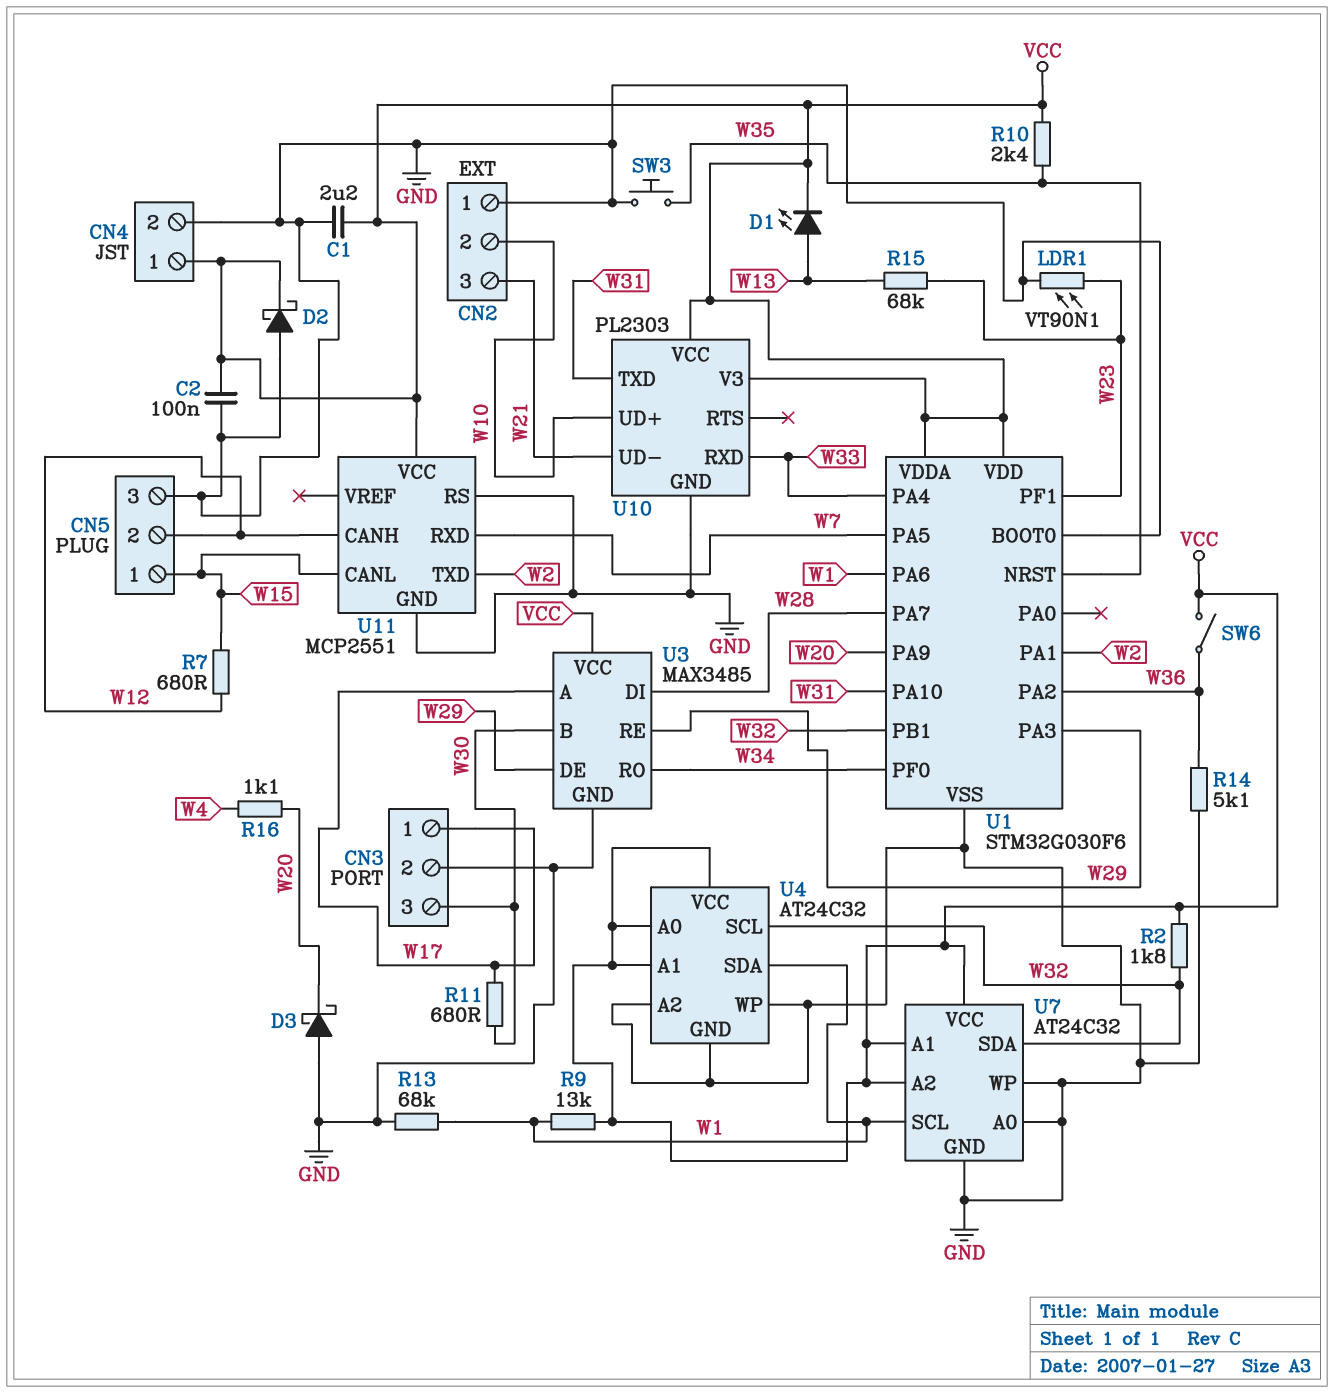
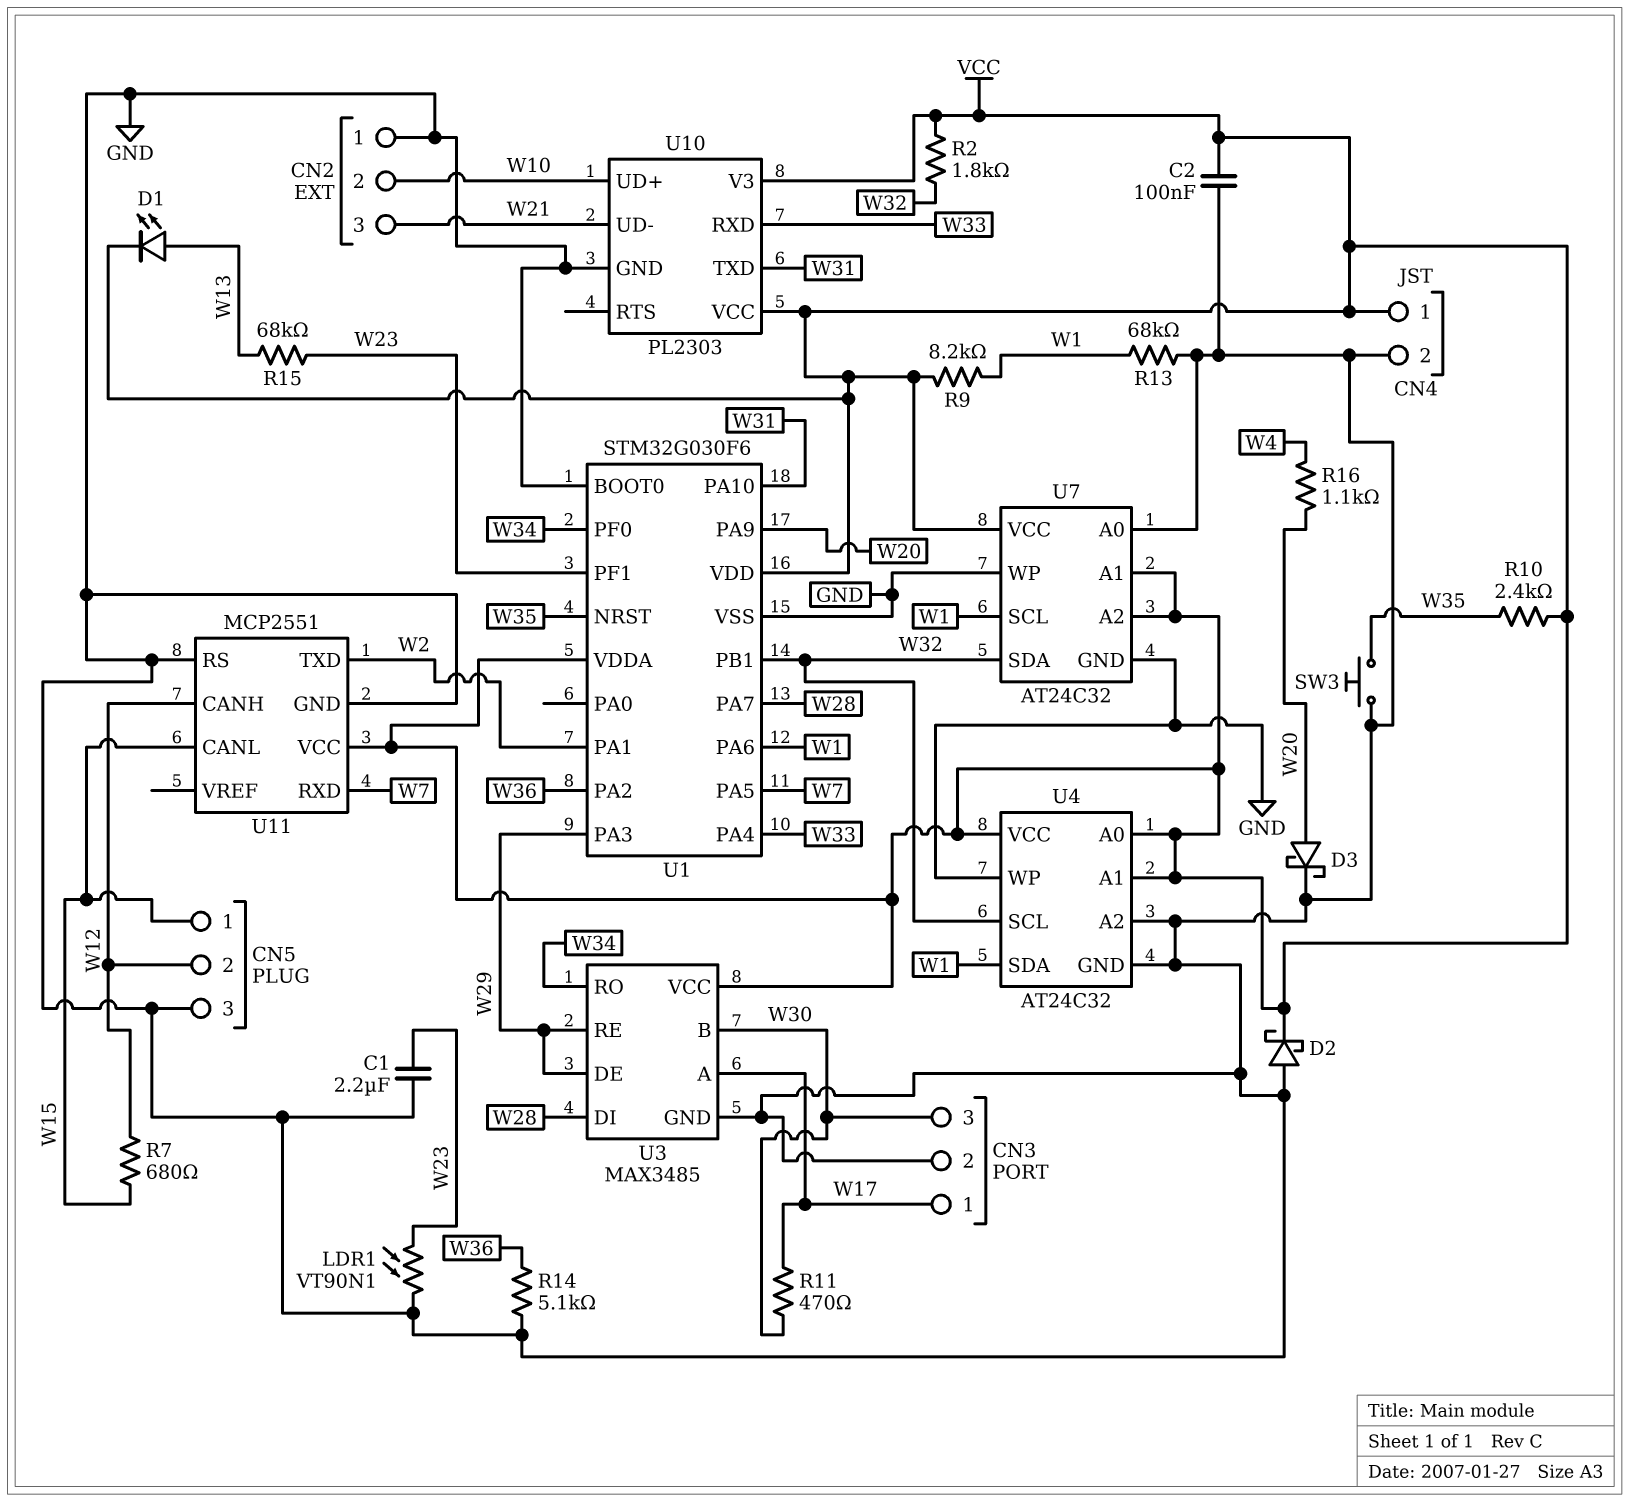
C1: 2.2uF (GND, VCC) -> 2.2uF (GND, W23)
D3: schottky (A GND, K W20) -> schottky (A W20, K GND)
R9: 13k (VCC, W1) -> 8.2k (VCC, W1)
R11: 680 (W17, W30) -> 470 (W17, W30)
SW6: switch (VCC, W36) -> none

